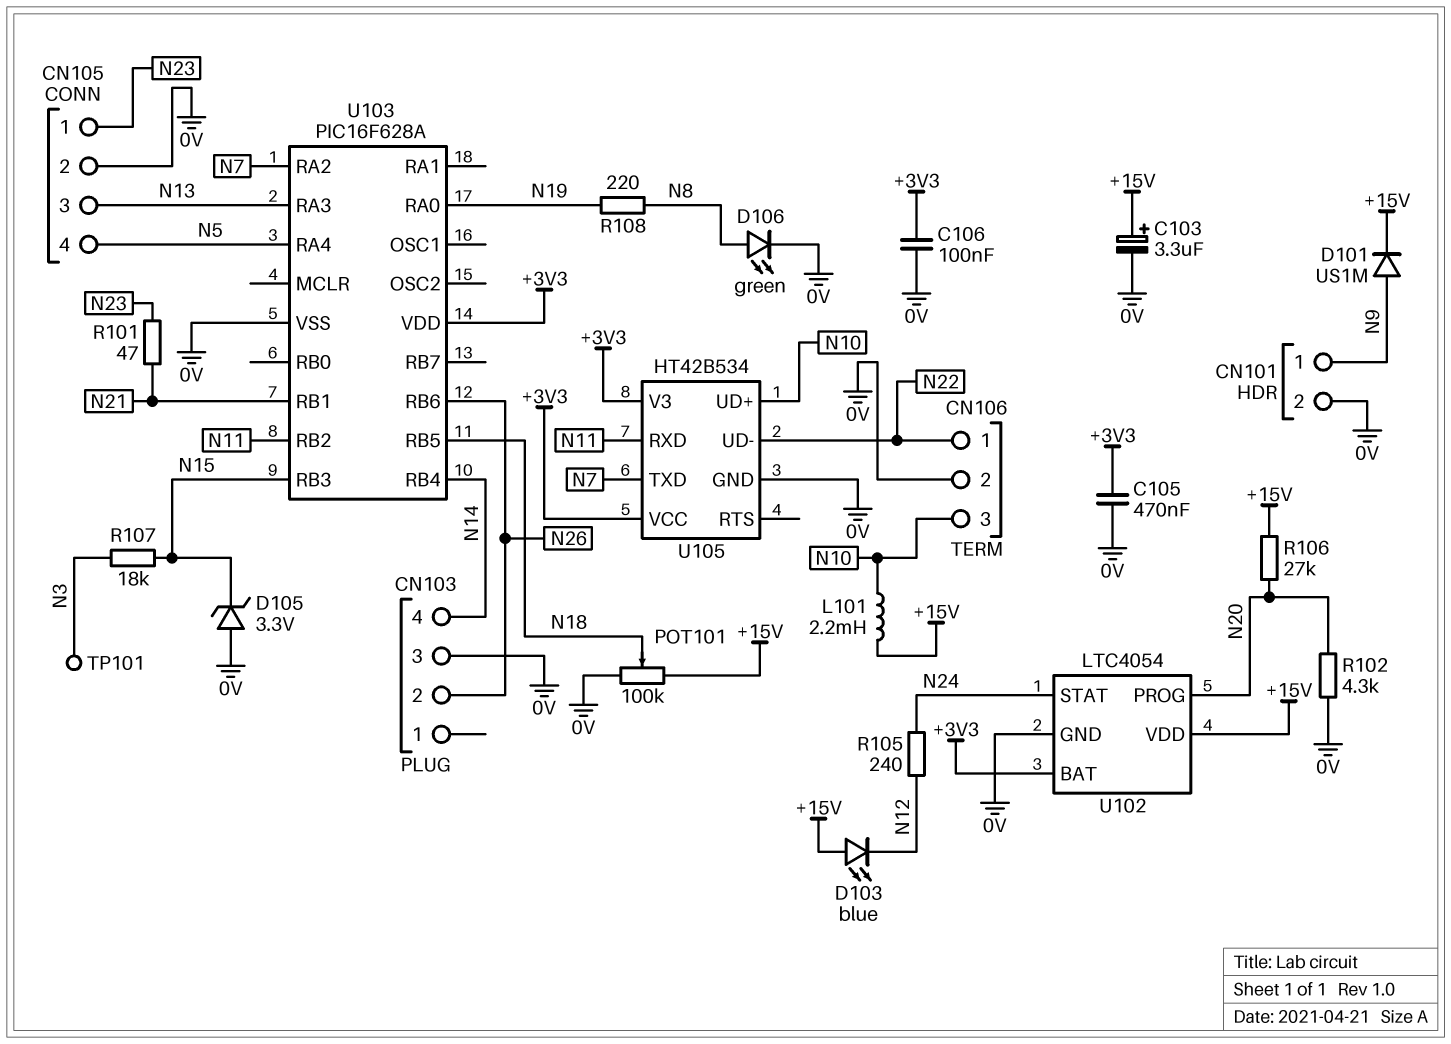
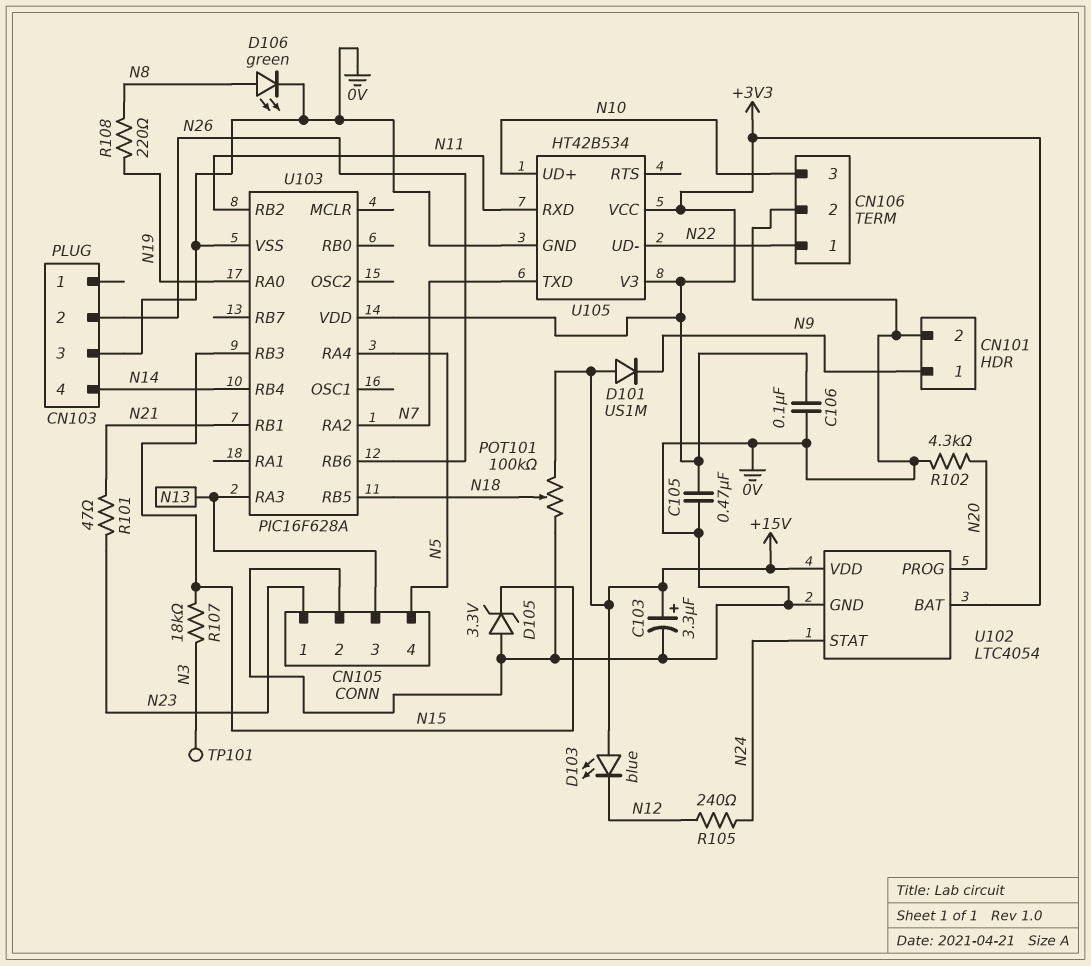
D101: diode US1M (A N9, K +15V) -> diode US1M (A +15V, K N9)
L101: 2.2mH (+15V, N10) -> none
R106: 27k (+15V, N20) -> none

